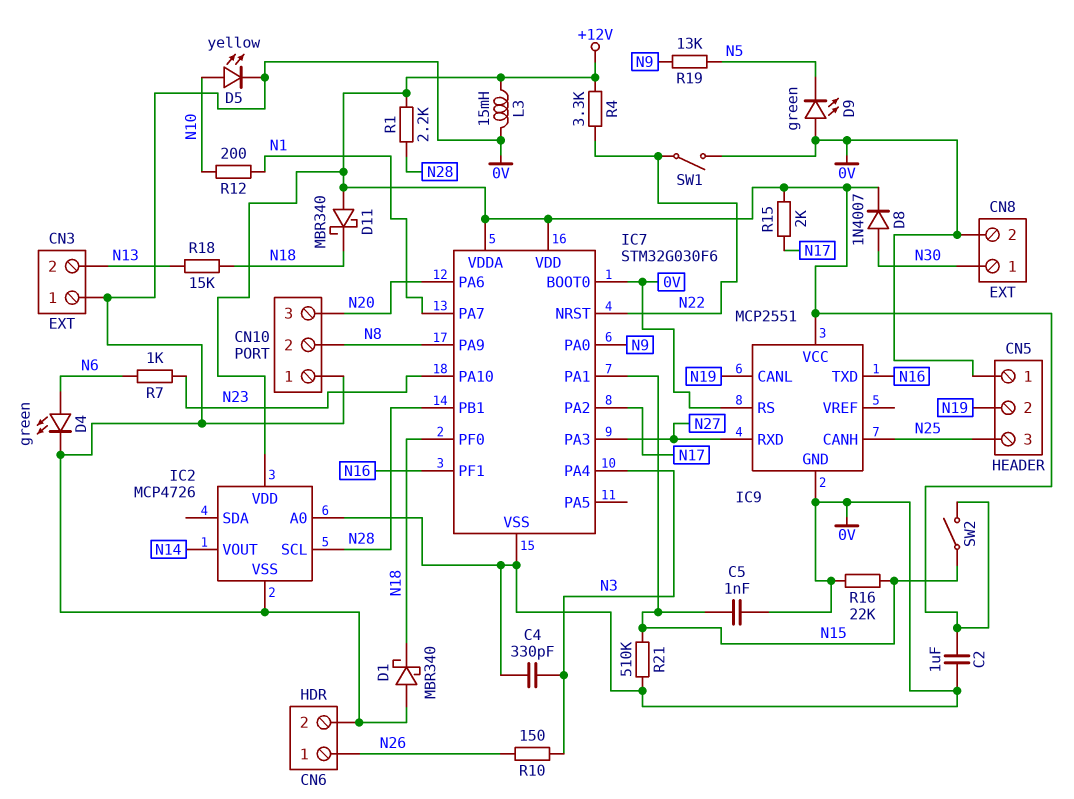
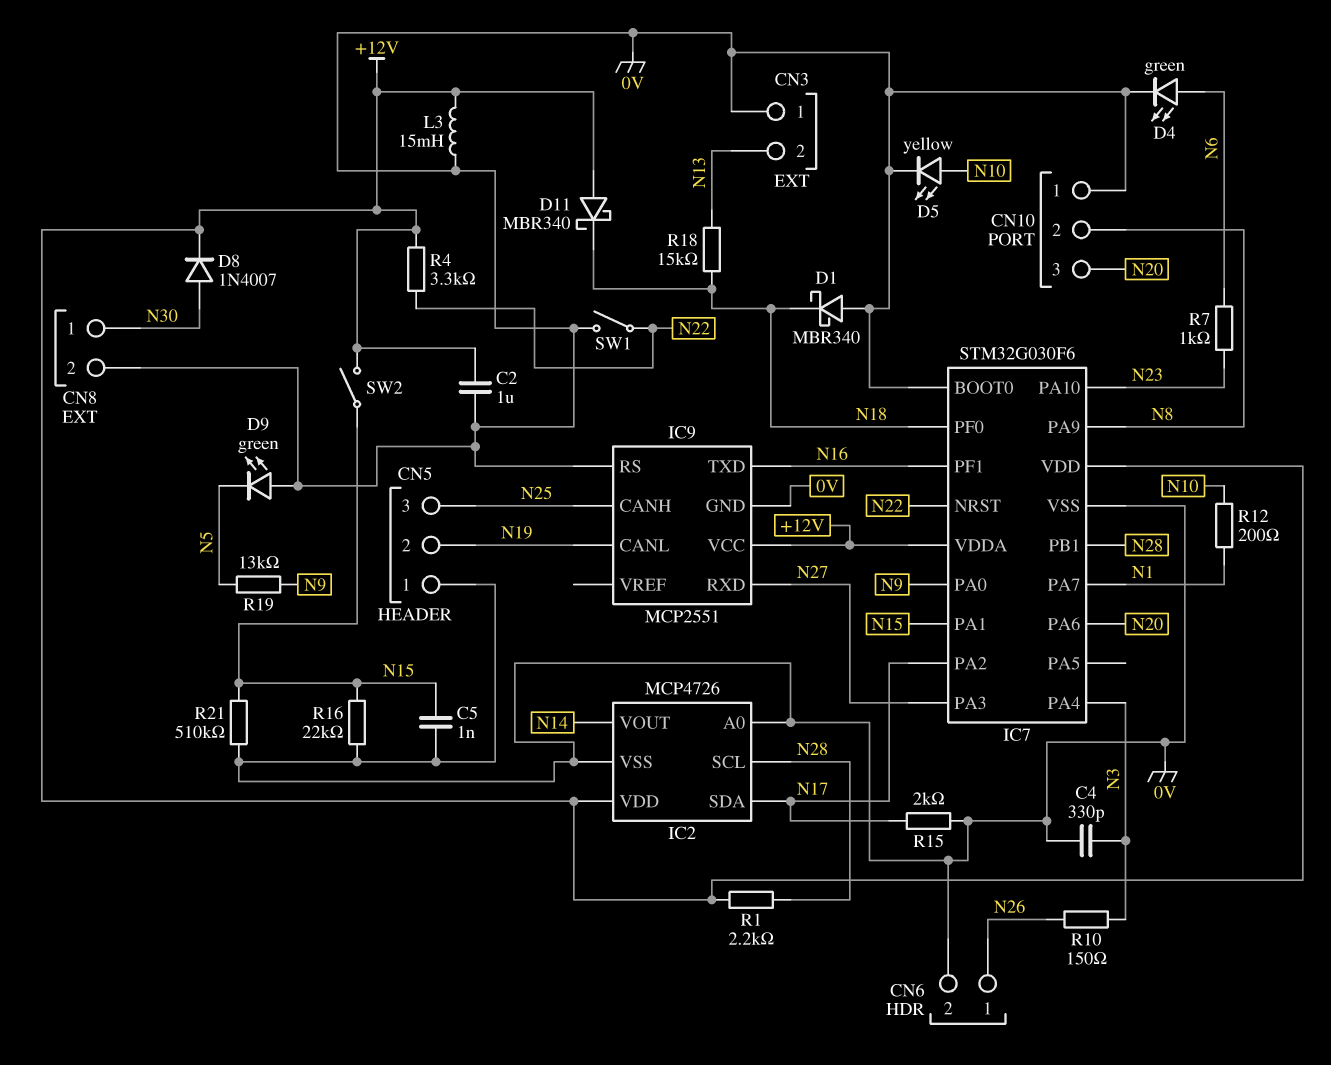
IC2 pin SDA: none -> N17
R15: 2k (+12V, N17) -> 2k (0V, N17)

